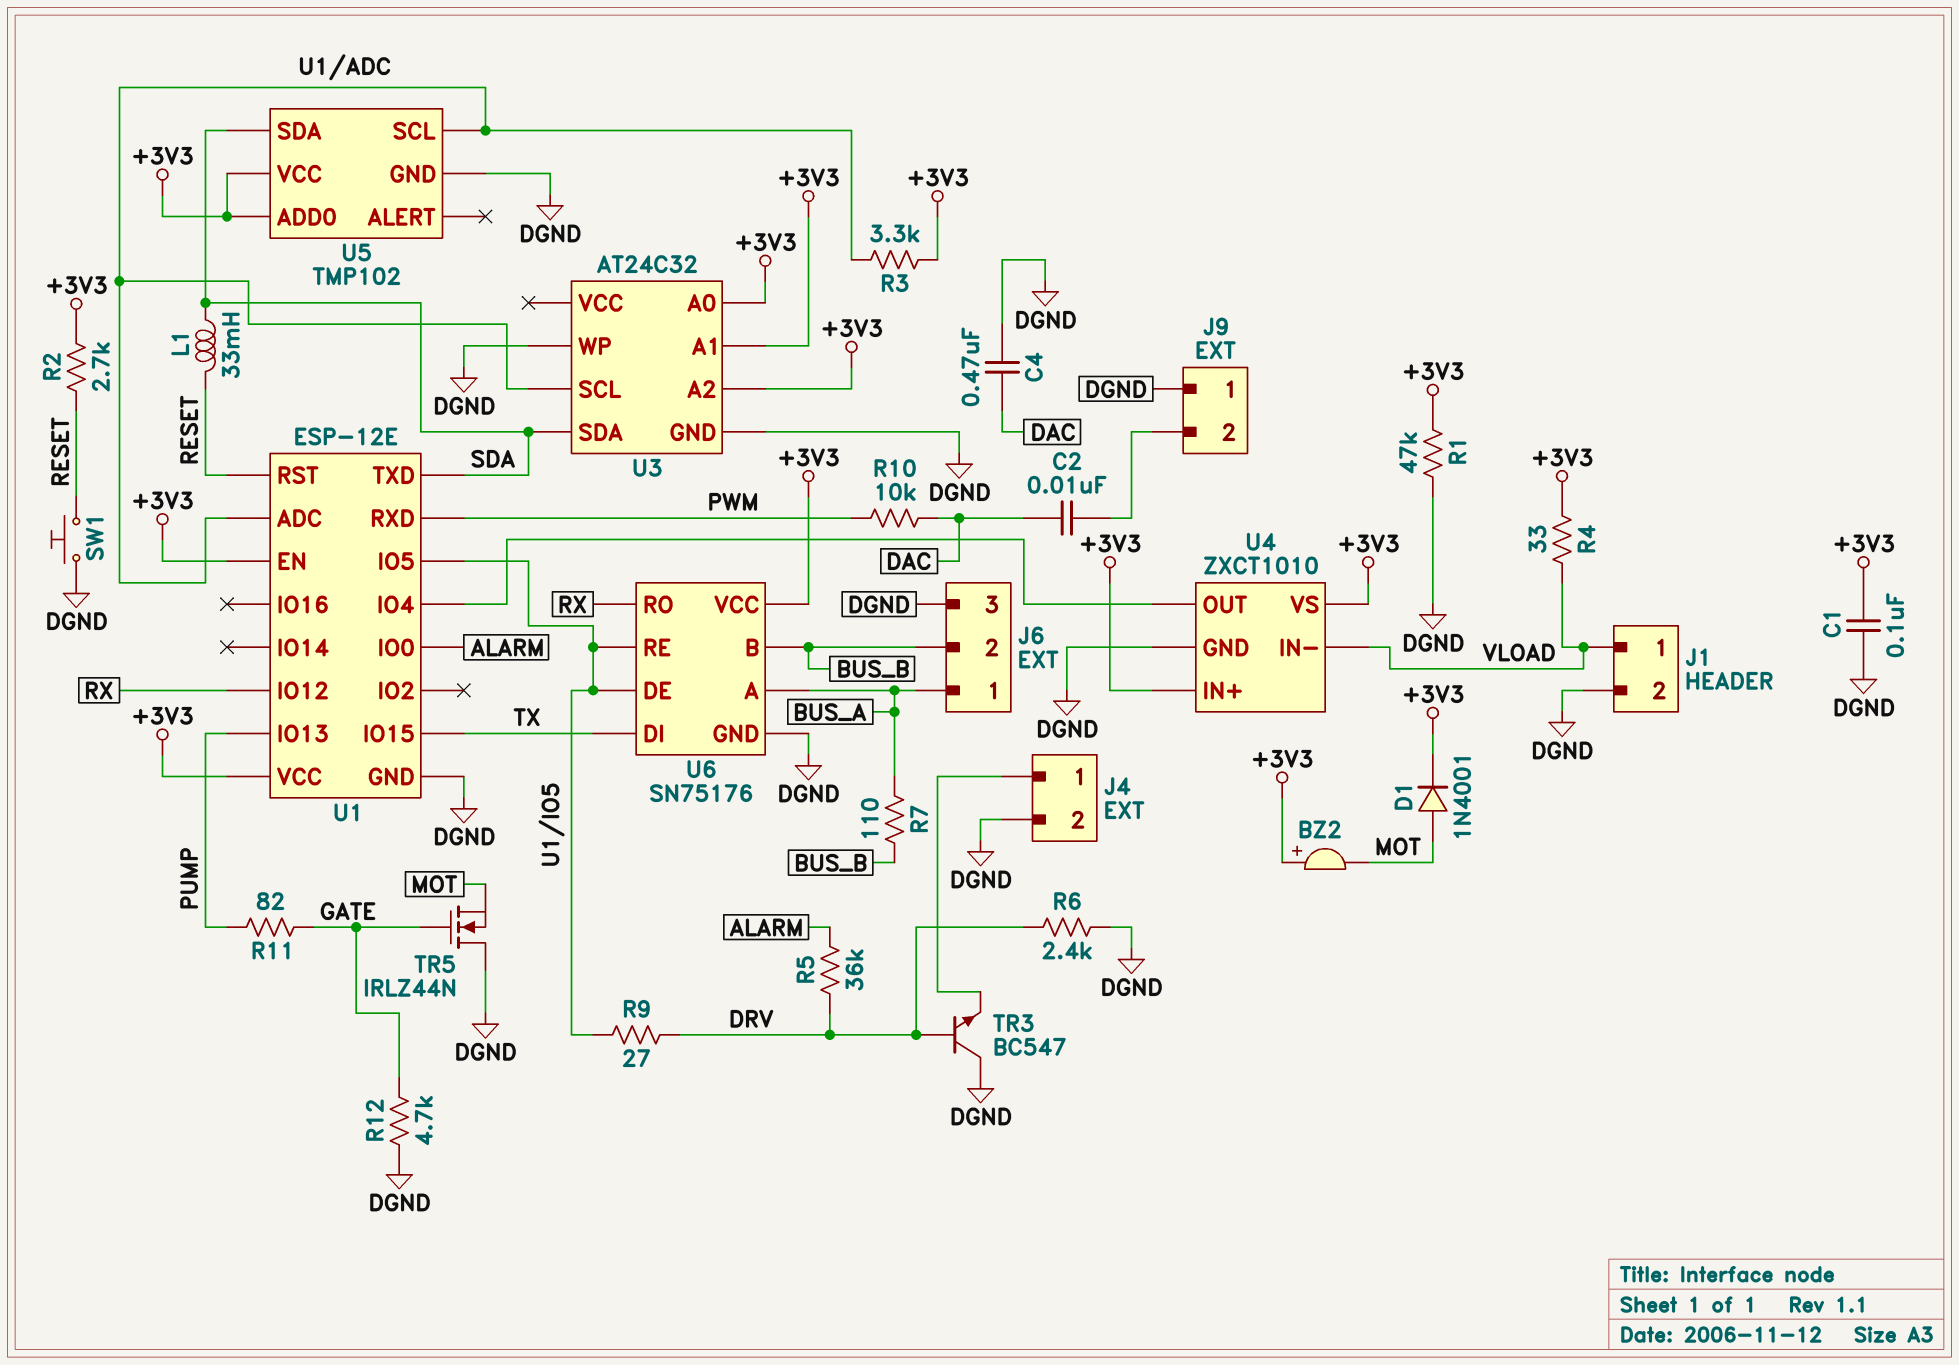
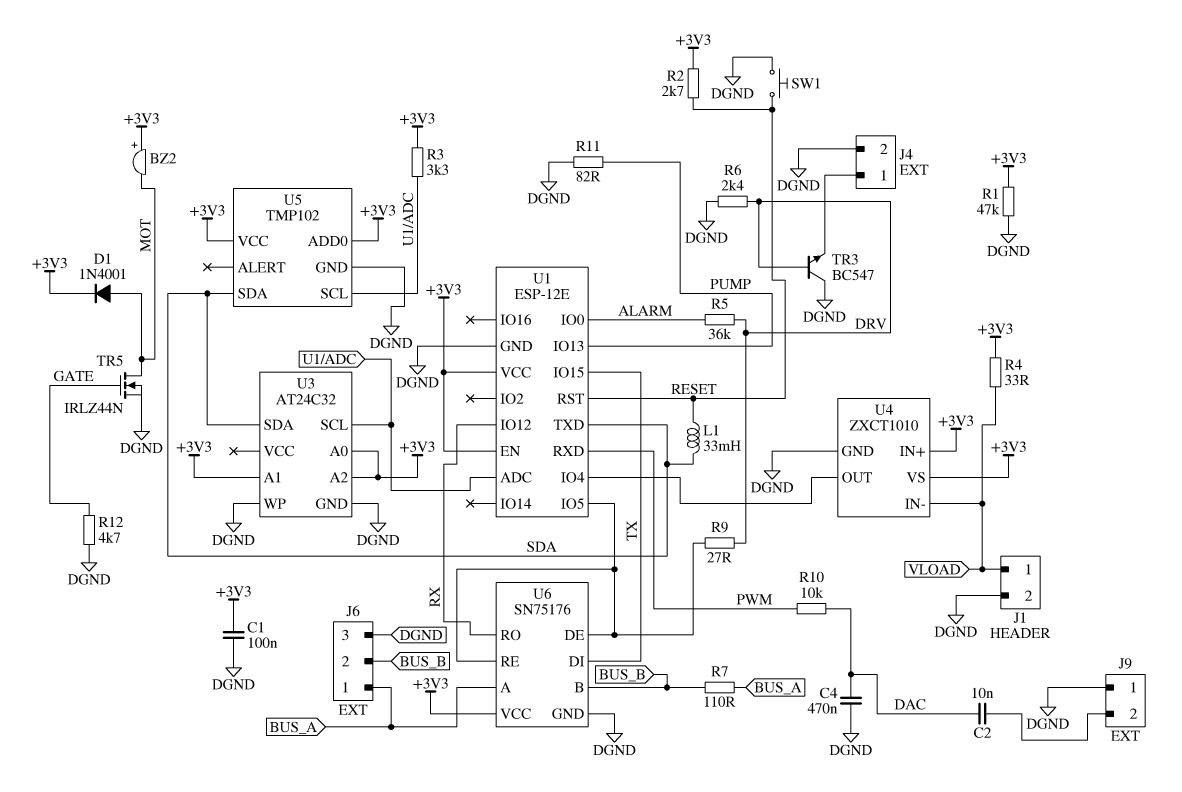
R11: 82 (GATE, PUMP) -> 82 (DGND, PUMP)
TR5: NMOS IRLZ44N (G GATE, D DGND, S MOT) -> NMOS IRLZ44N (G GATE, D MOT, S DGND)

